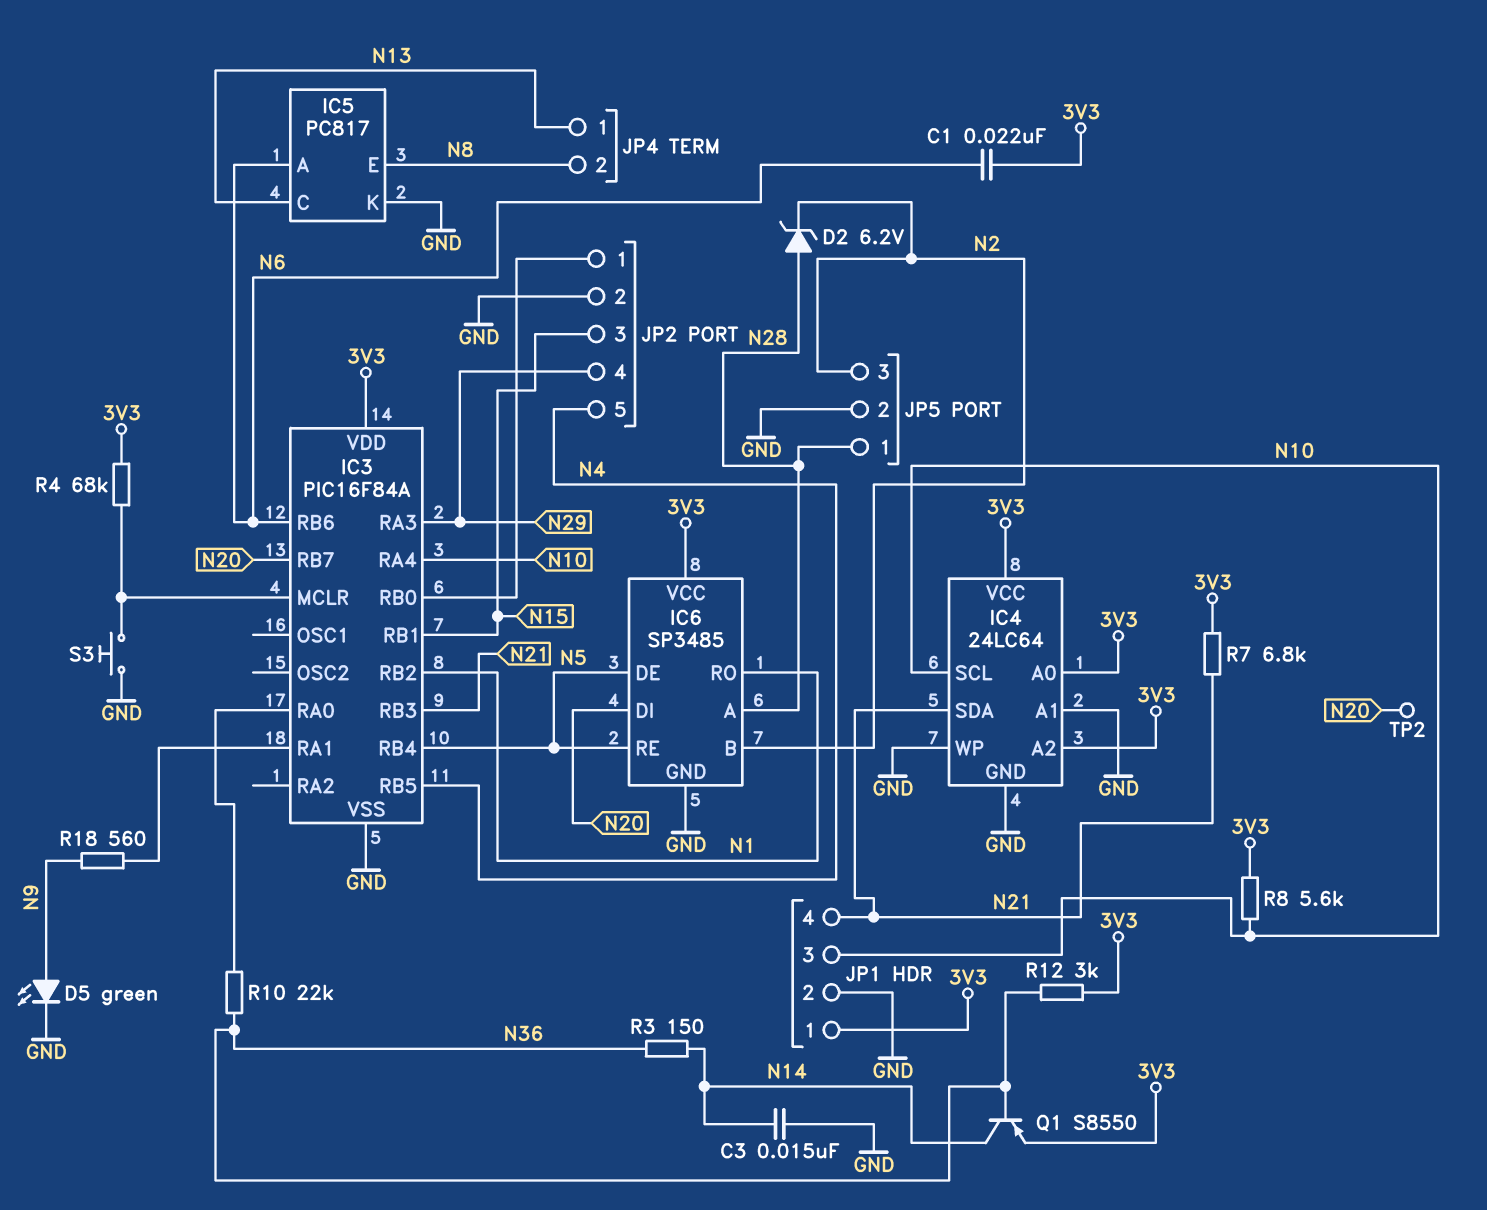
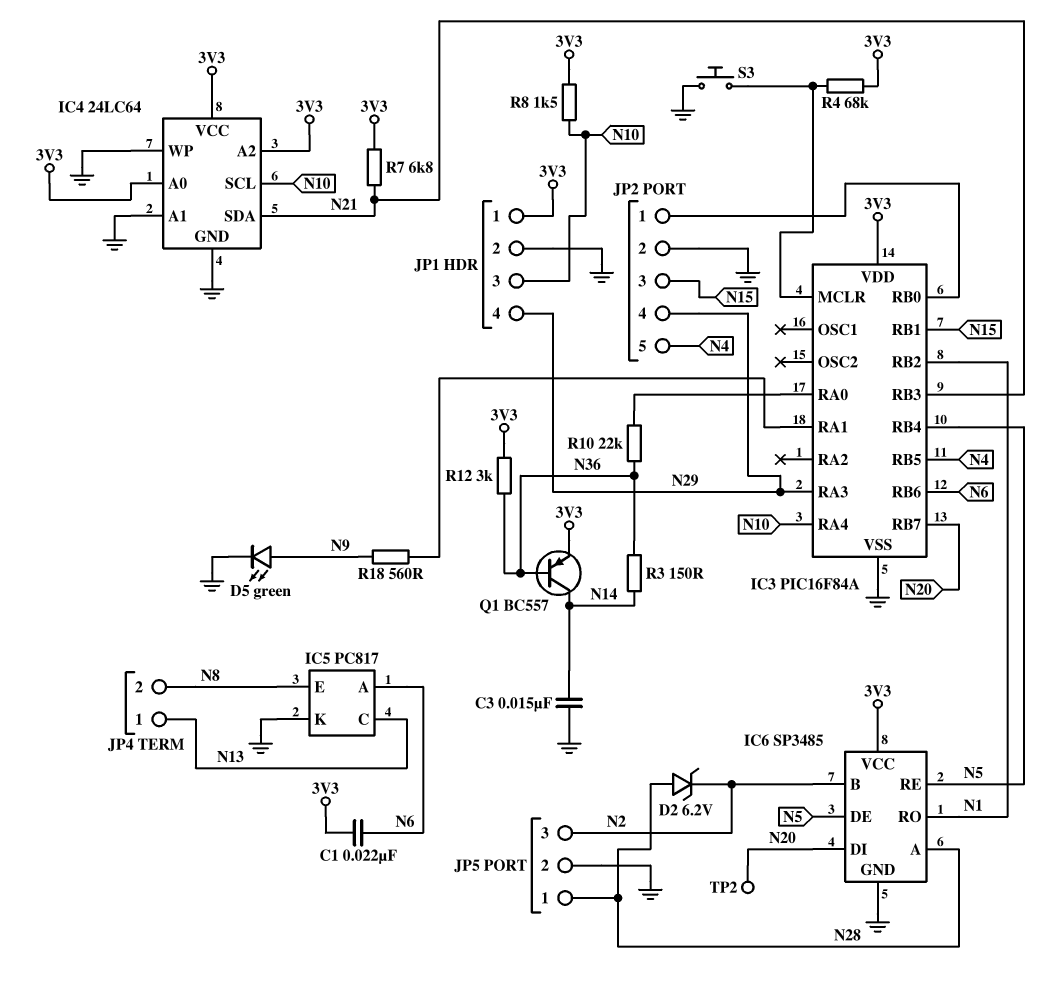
JP1 pin 4: N21 -> N29
Q1: PNP S8550 (B N36, C N14, E 3V3) -> PNP BC557 (B N36, C N14, E 3V3)
R8: 5.6k (3V3, N10) -> 1.5k (3V3, N10)

